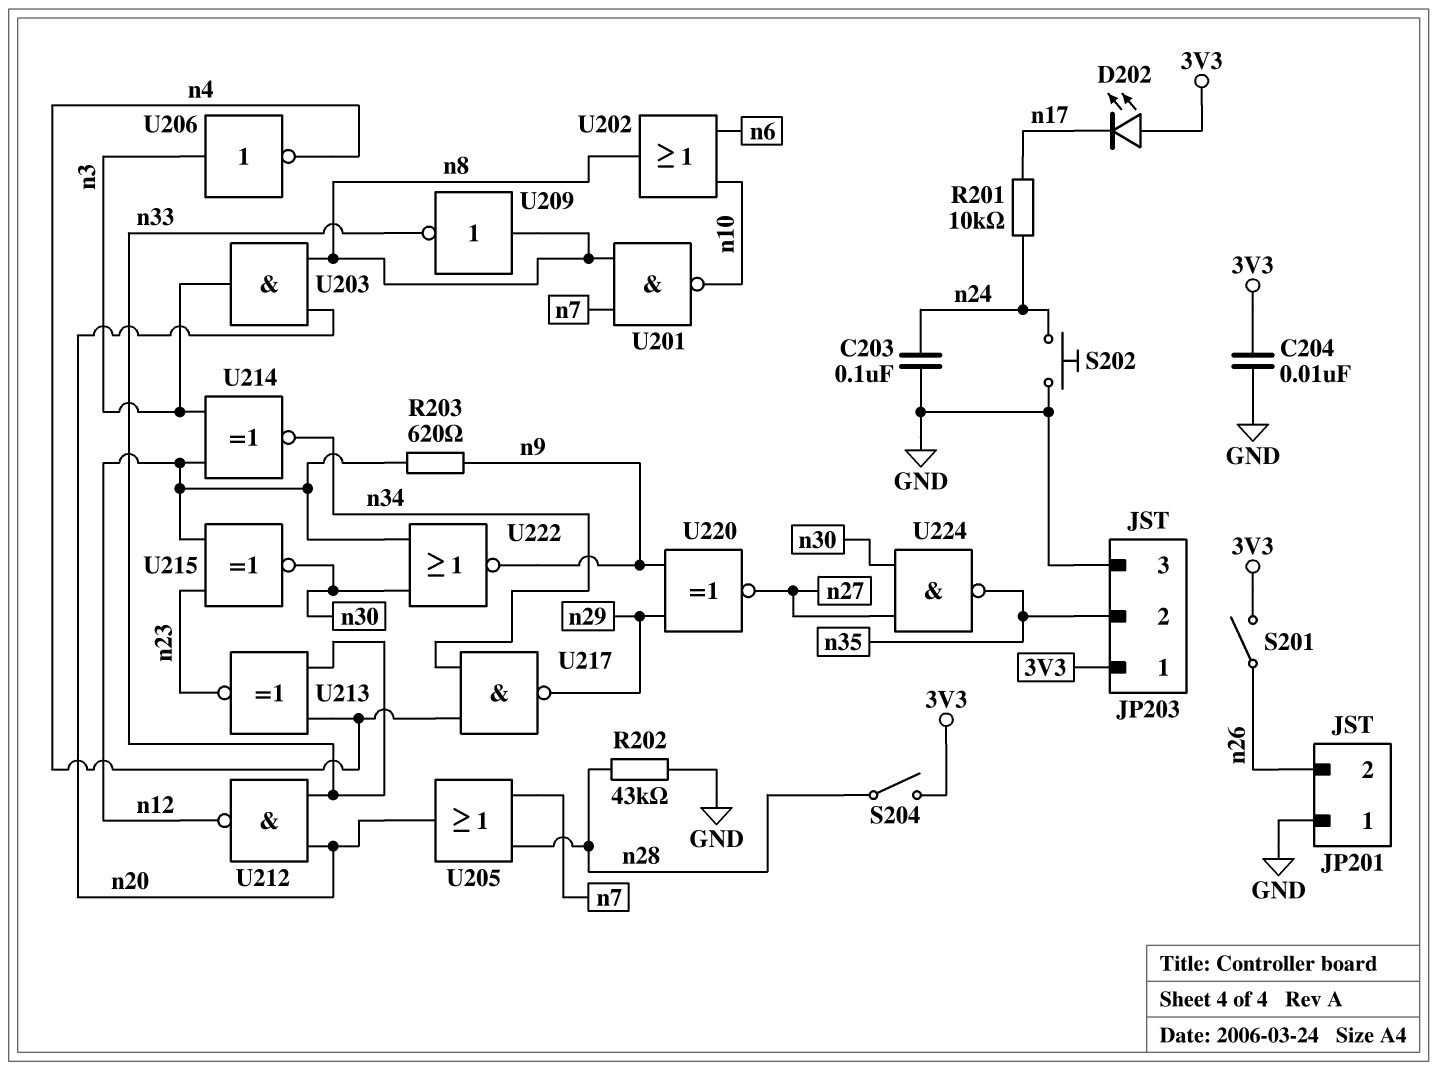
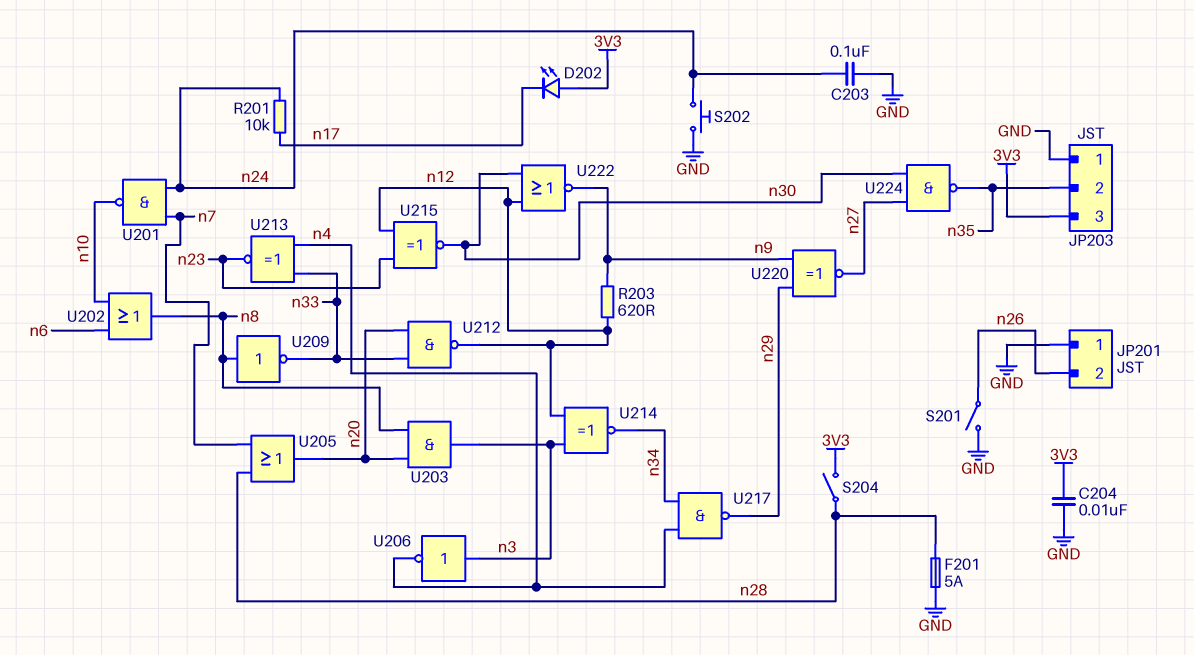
F201: none -> 5A (GND, n28)
JP203 pin 1: 3V3 -> GND
JP203 pin 3: GND -> 3V3
R202: 43k (GND, n28) -> none
S201: switch (3V3, n26) -> switch (GND, n26)
U201: NAND (in n7, in n8, out n10) -> NAND (in n7, in n24, out n10)

